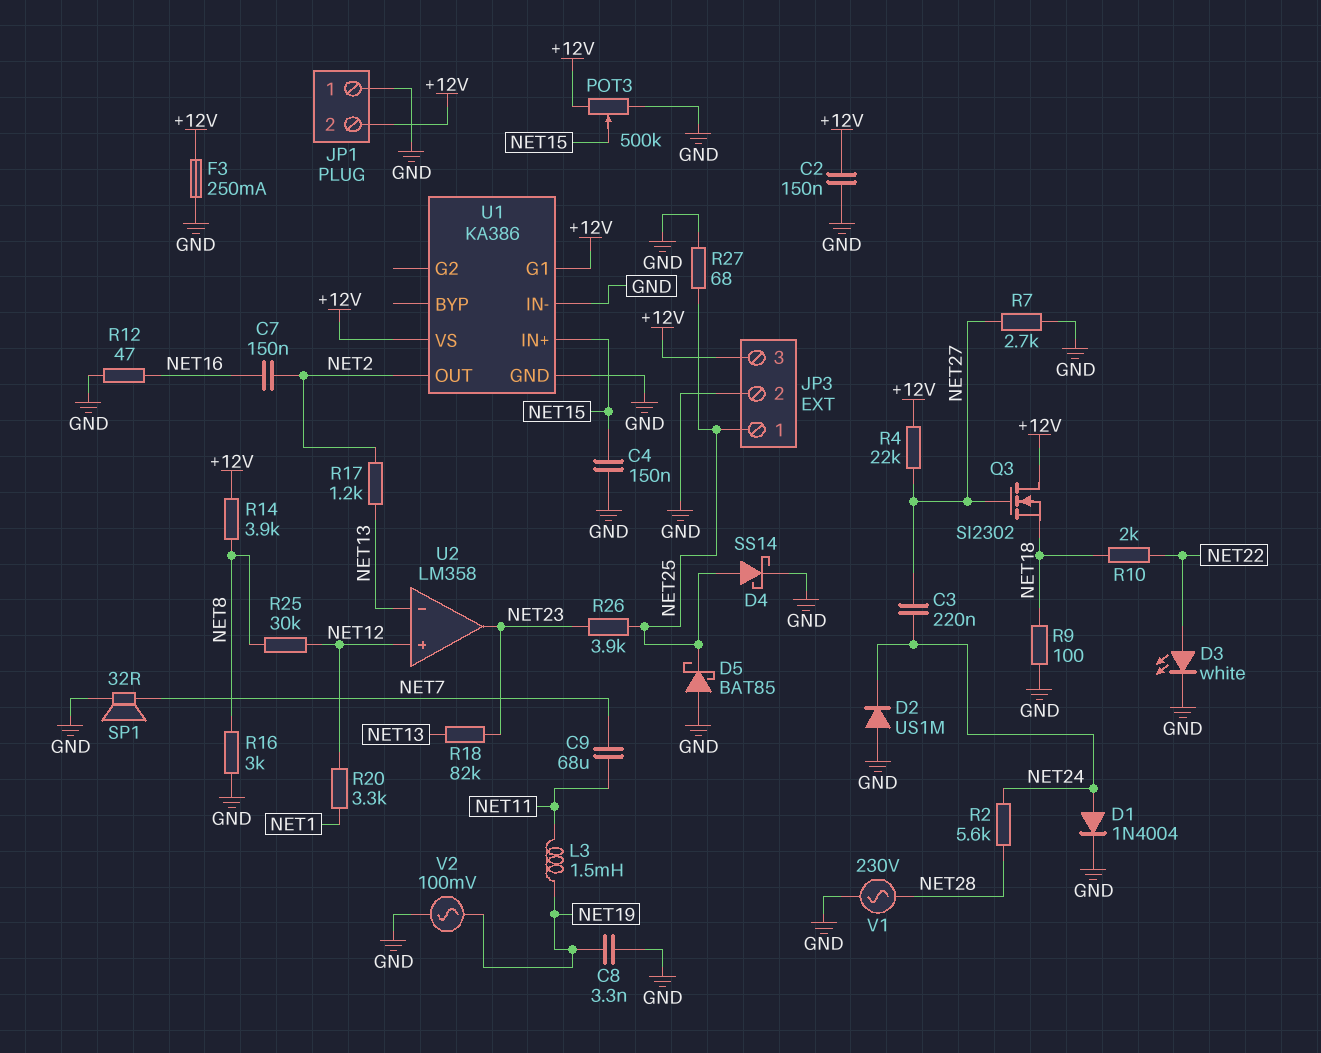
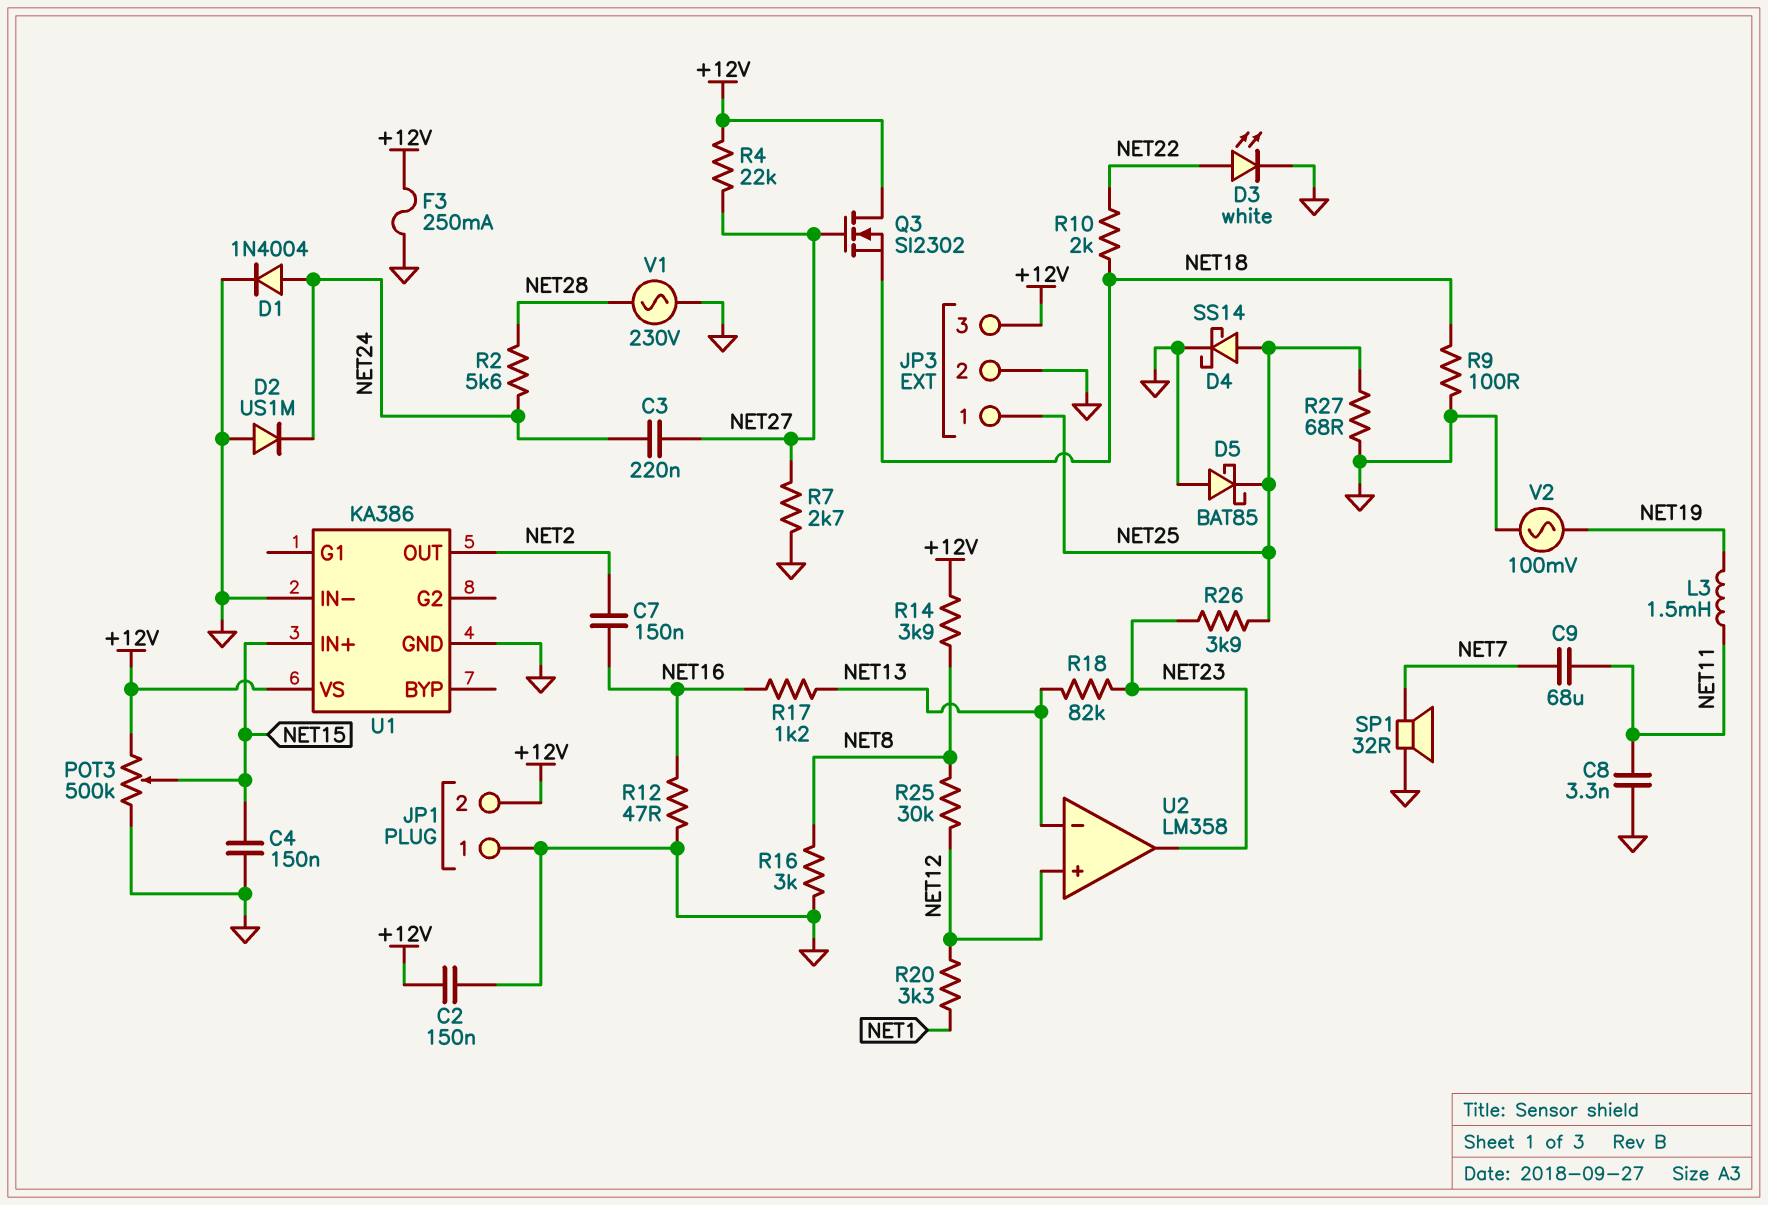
C8: 3.3nF (GND, NET19) -> 3.3nF (GND, NET11)
R17: 1.2k (NET2, NET13) -> 1.2k (NET13, NET16)
U1 pin G1: +12V -> none

